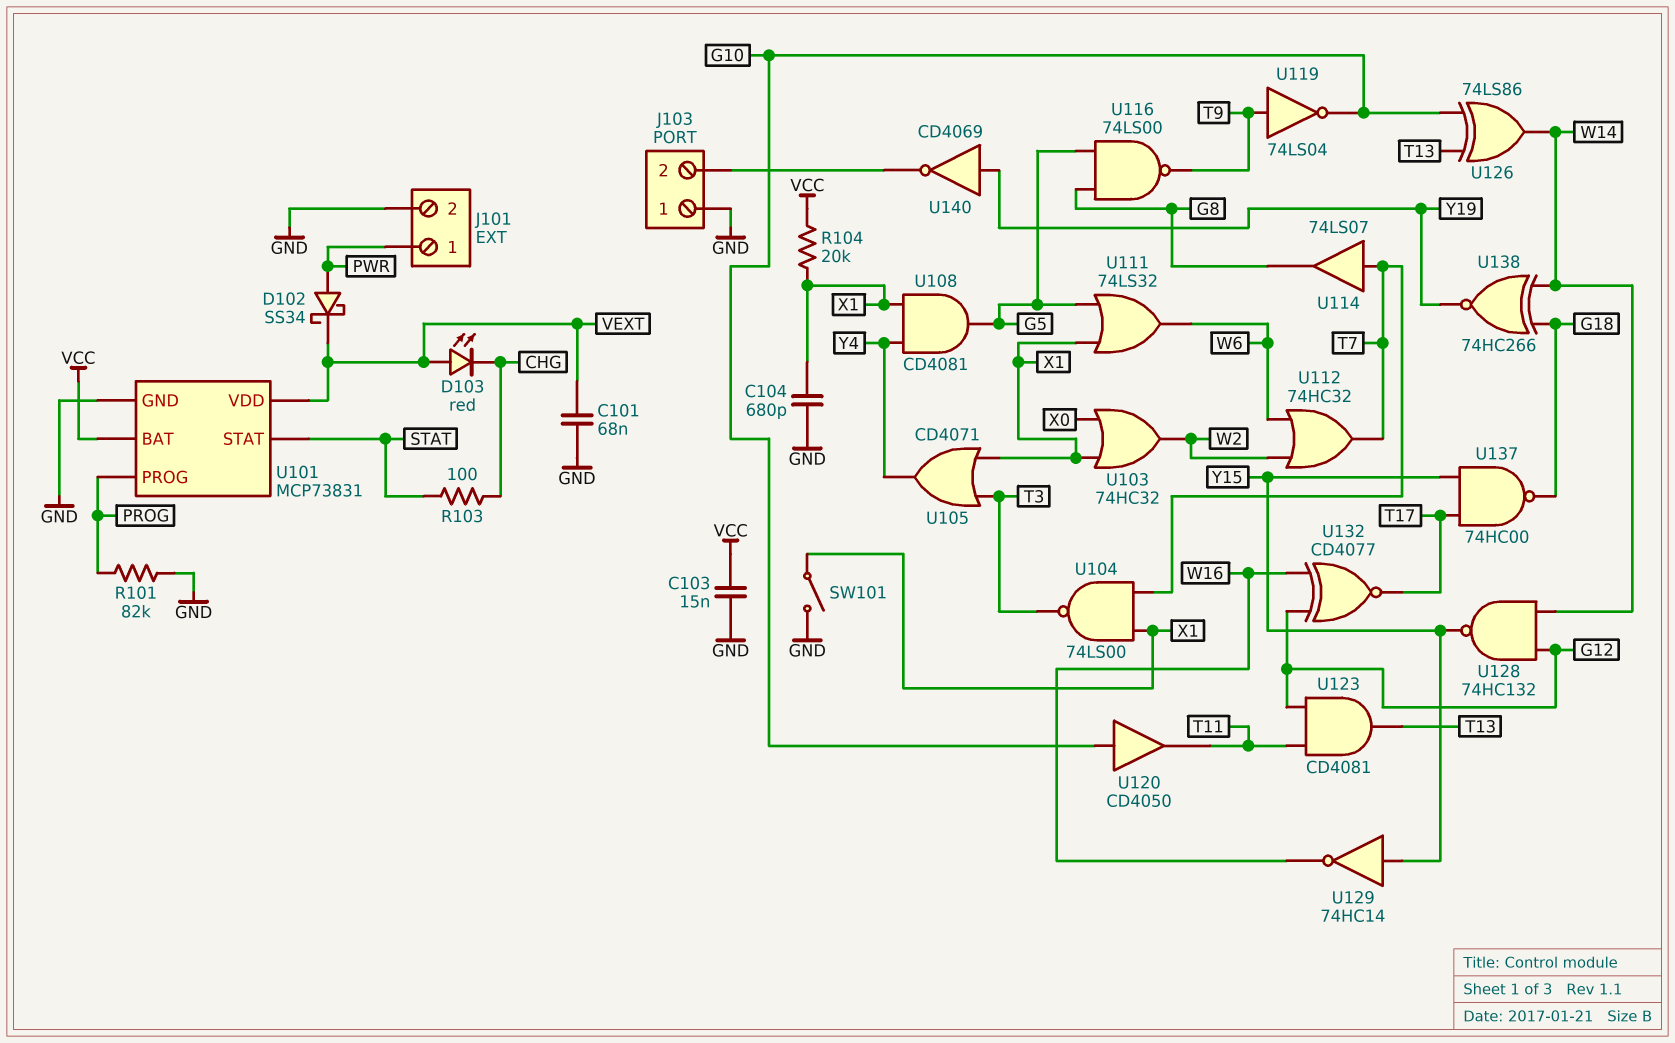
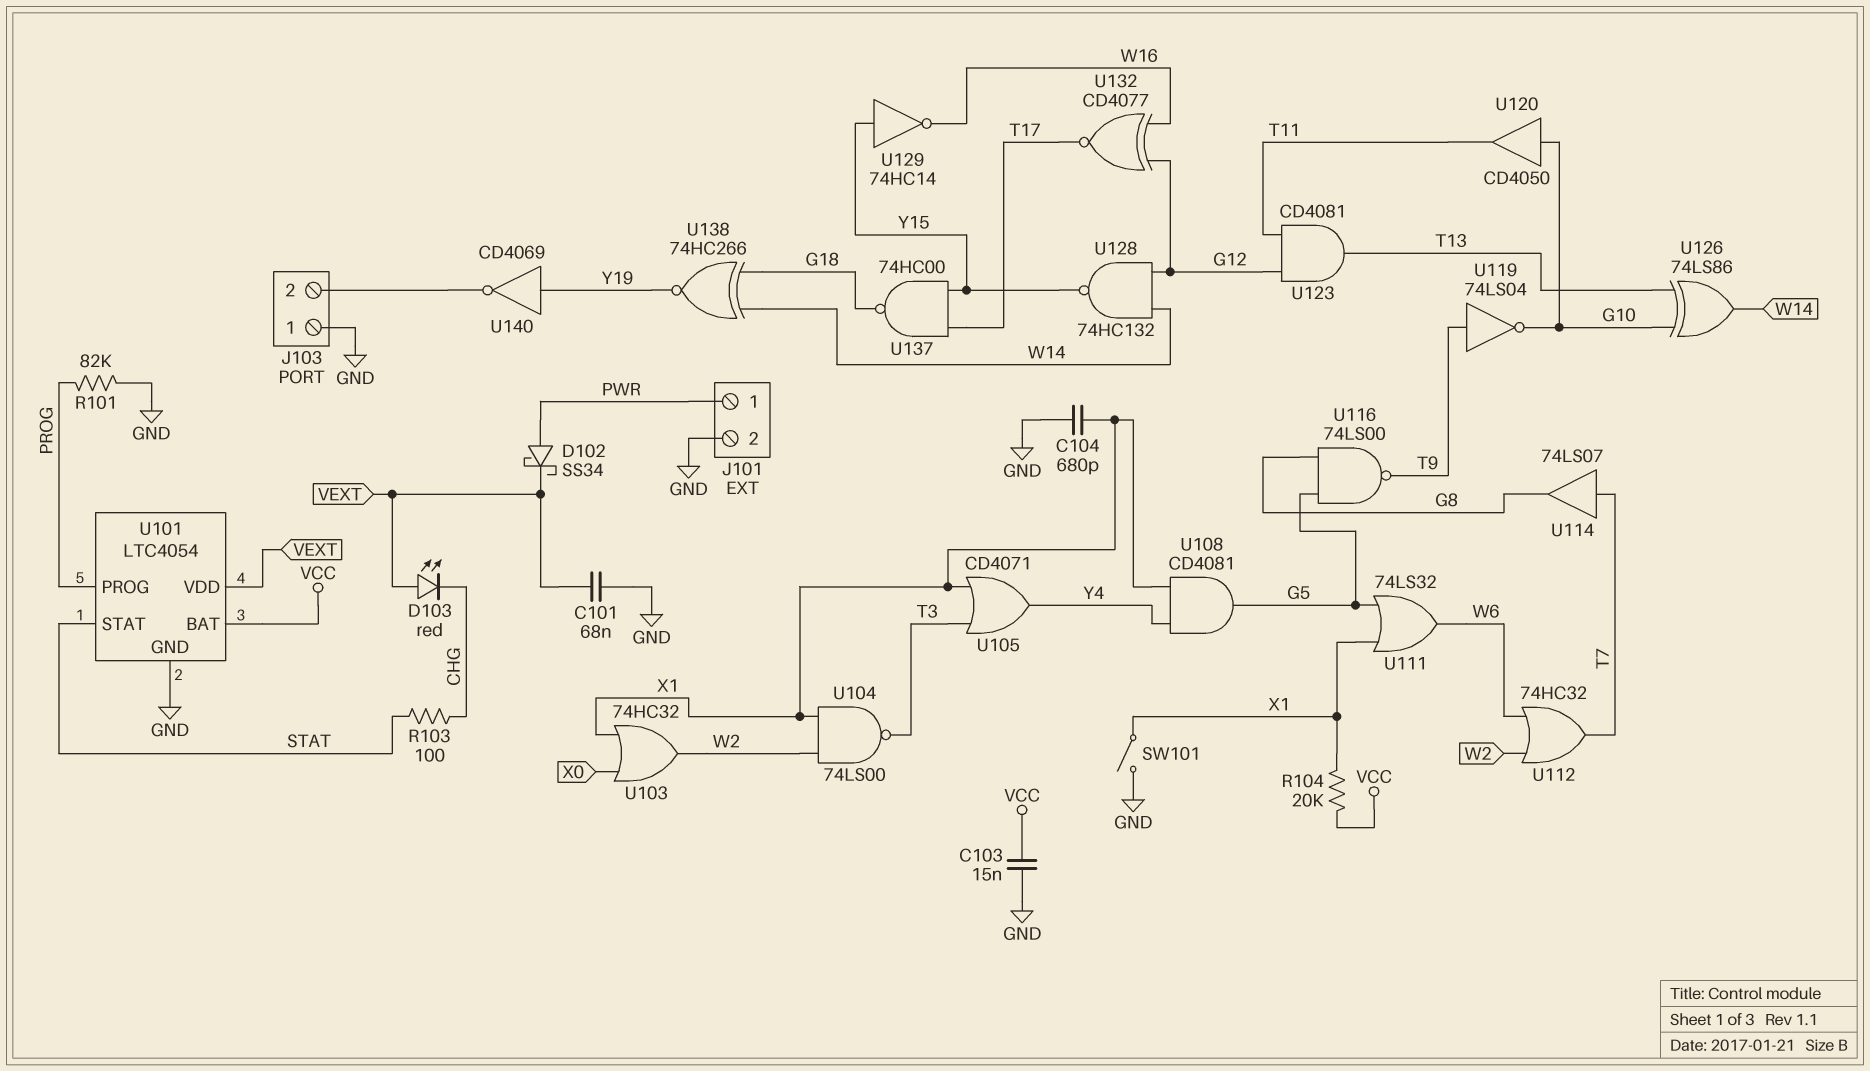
U101: MCP73831 -> LTC4054
U104: NAND 74LS00 (in T7, in X1, out T3) -> NAND 74LS00 (in W2, in X1, out T3)

